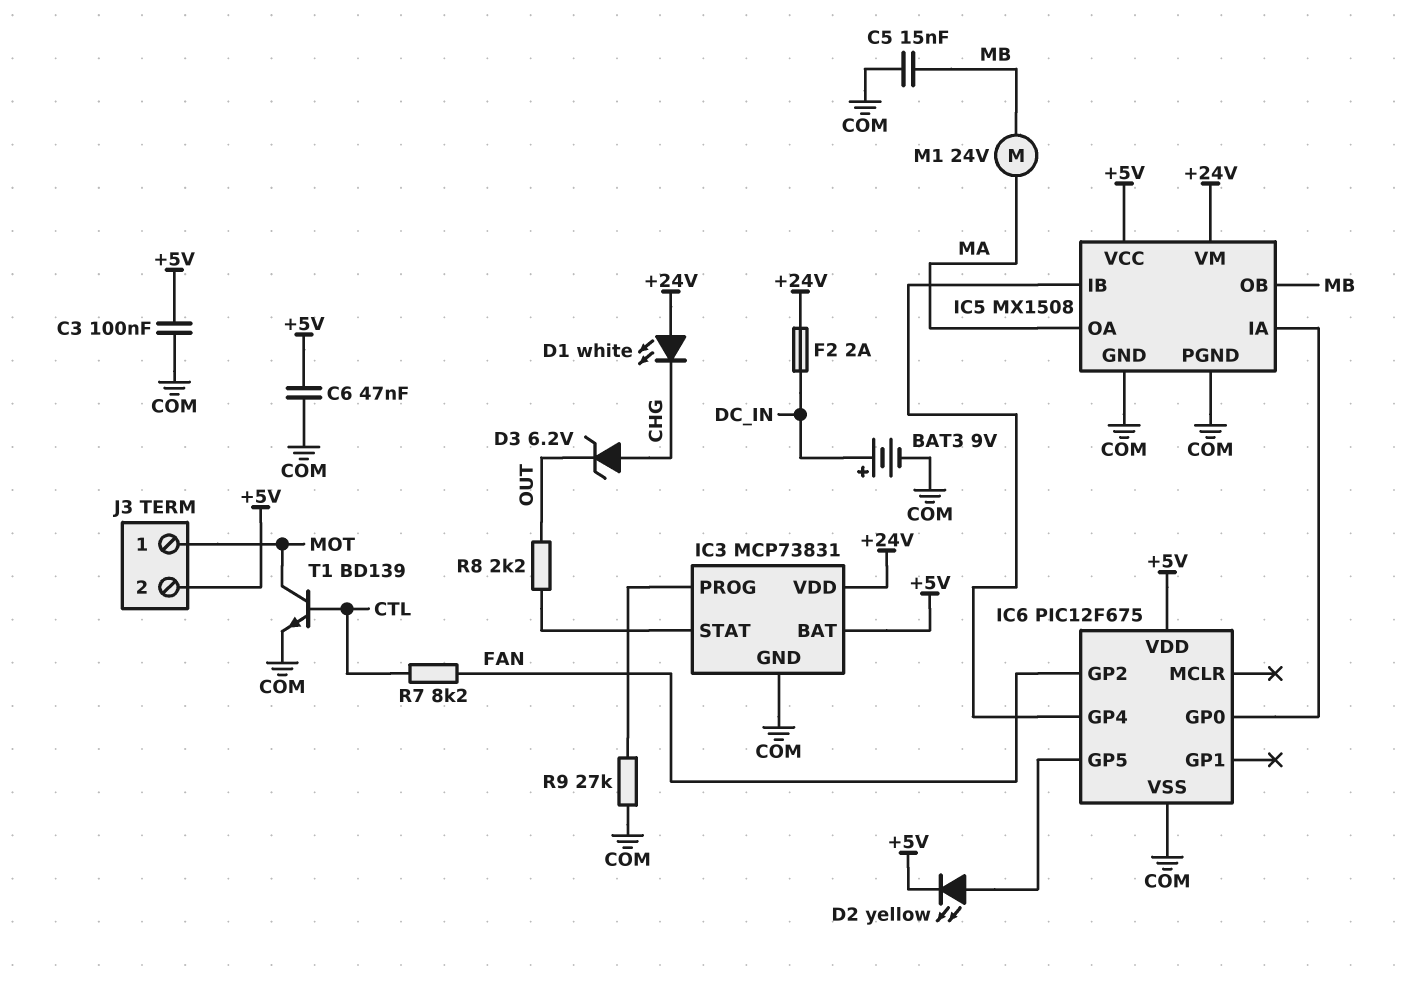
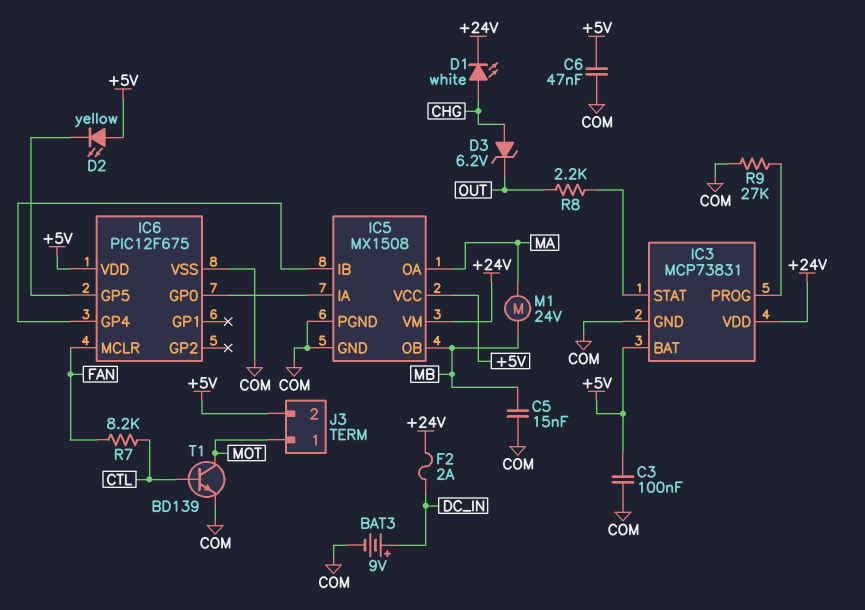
D1: LED white (A +24V, K CHG) -> LED white (A CHG, K +24V)
D2: LED yellow (A IC6/GP5, K +5V) -> LED yellow (A +5V, K IC6/GP5)
IC6 pin GP2: FAN -> none
IC6 pin MCLR: none -> FAN

